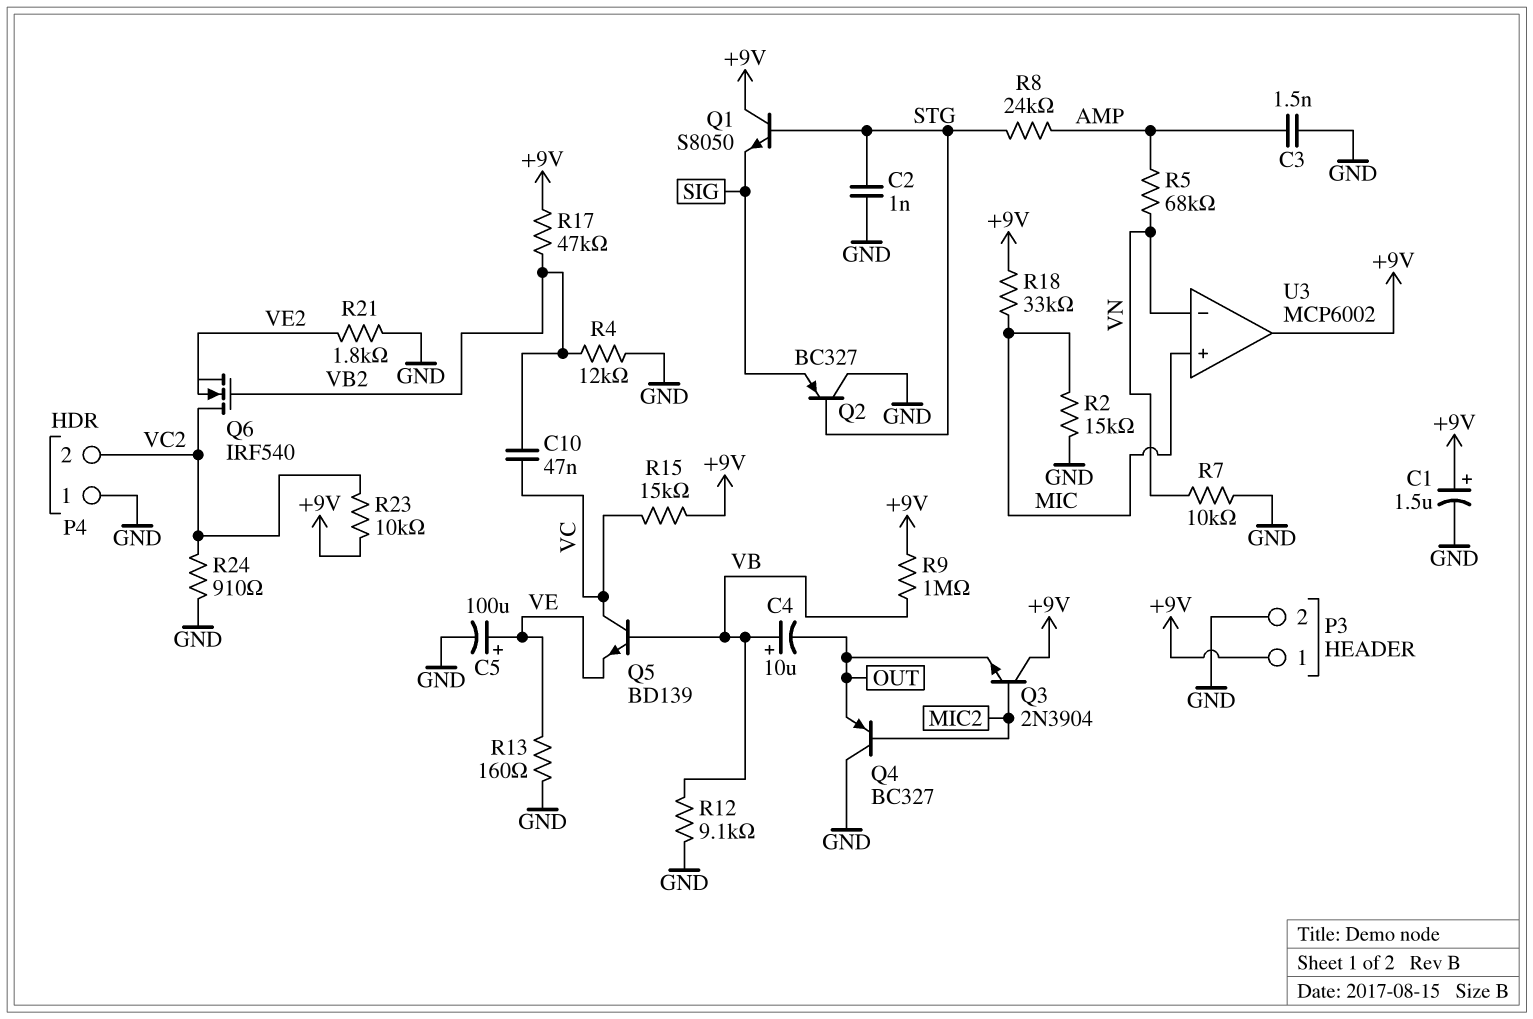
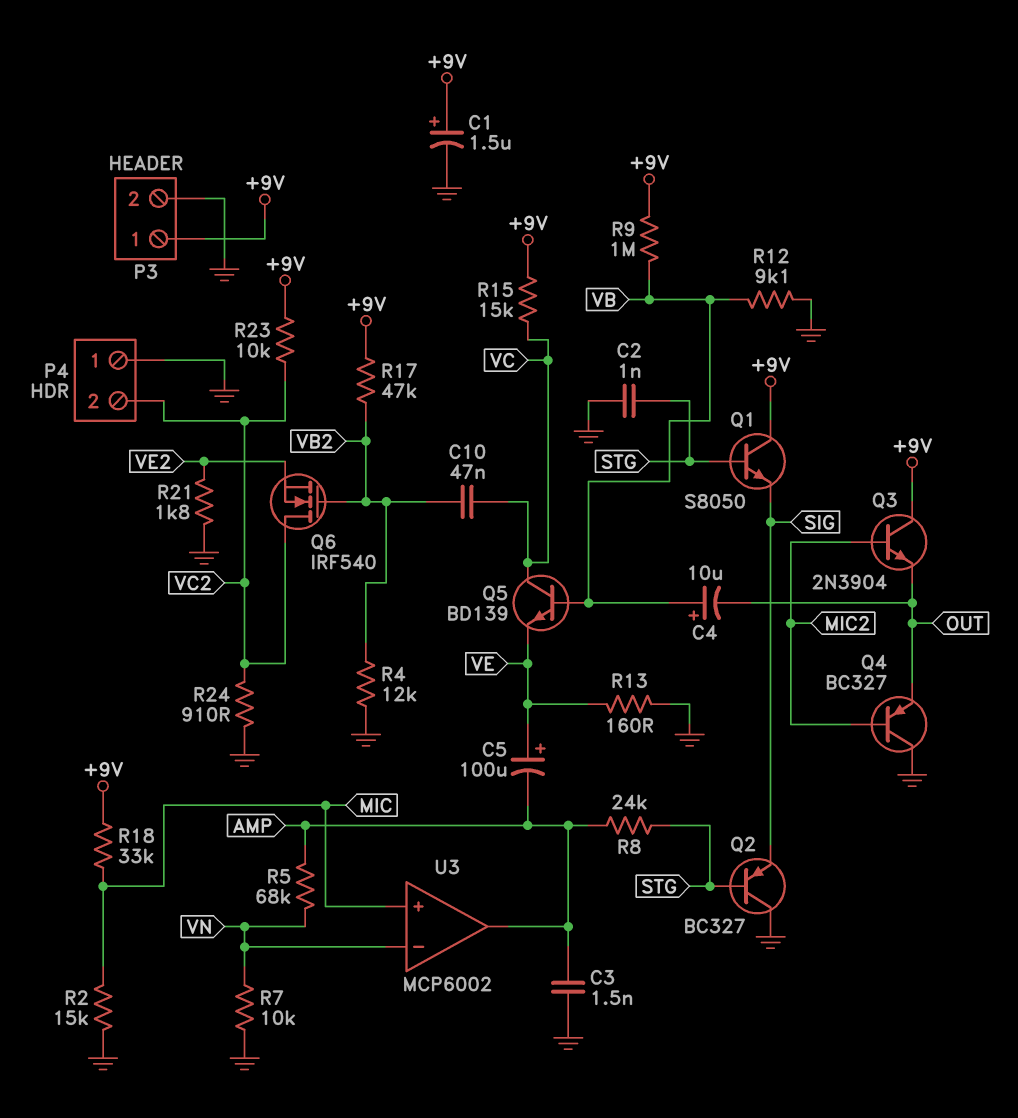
C5: 100uF (plus VE, minus GND) -> 100uF (plus VE, minus AMP)
U3 pin out: +9V -> AMP

